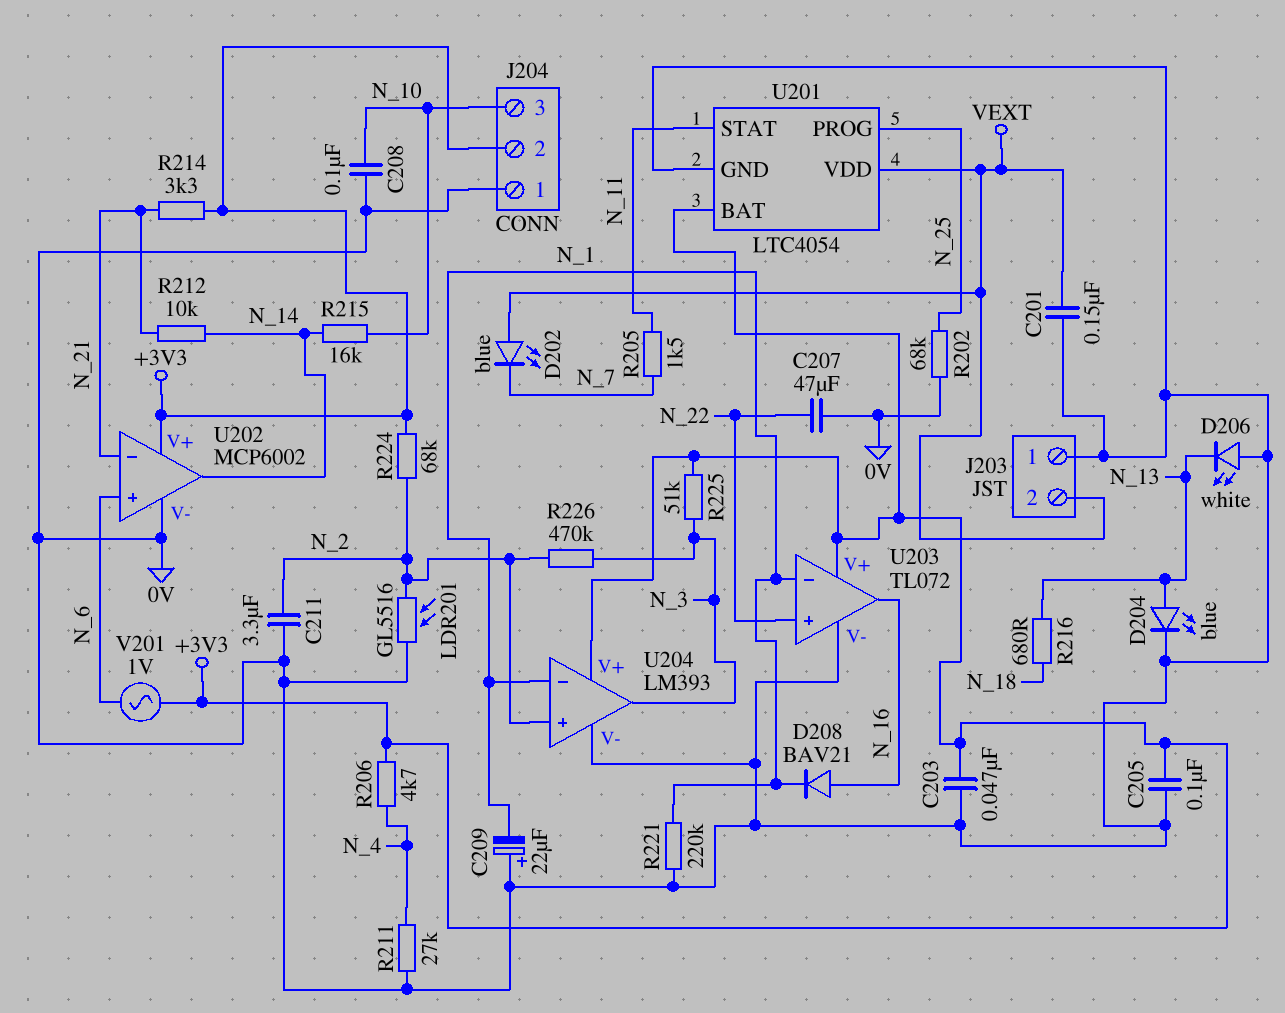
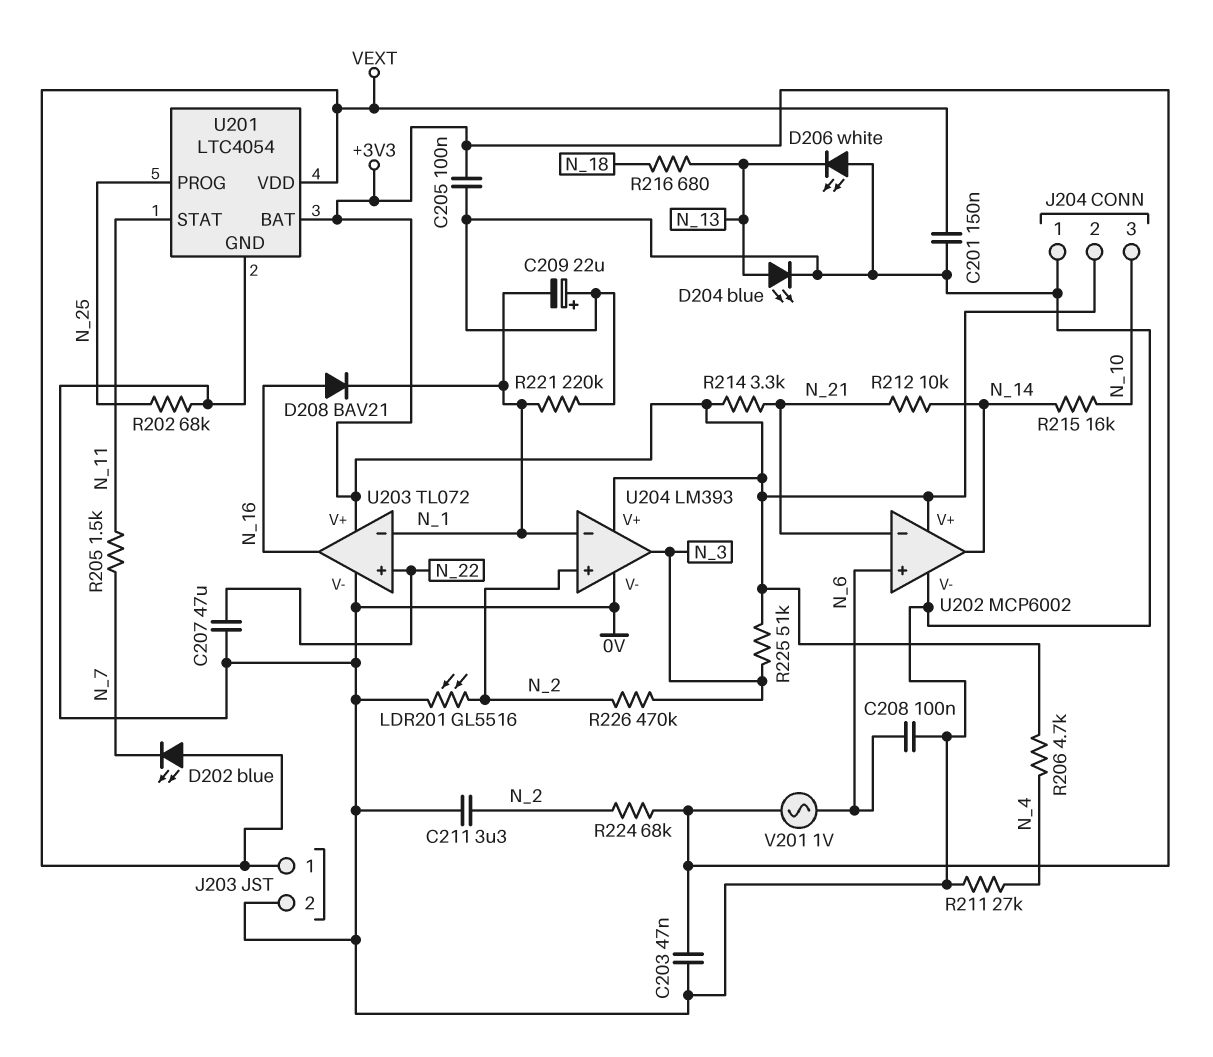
C208: 100nF (0V, N_10) -> 100nF (0V, N_6)
J203 pin 1: 0V -> VEXT
J203 pin 2: VEXT -> 0V

